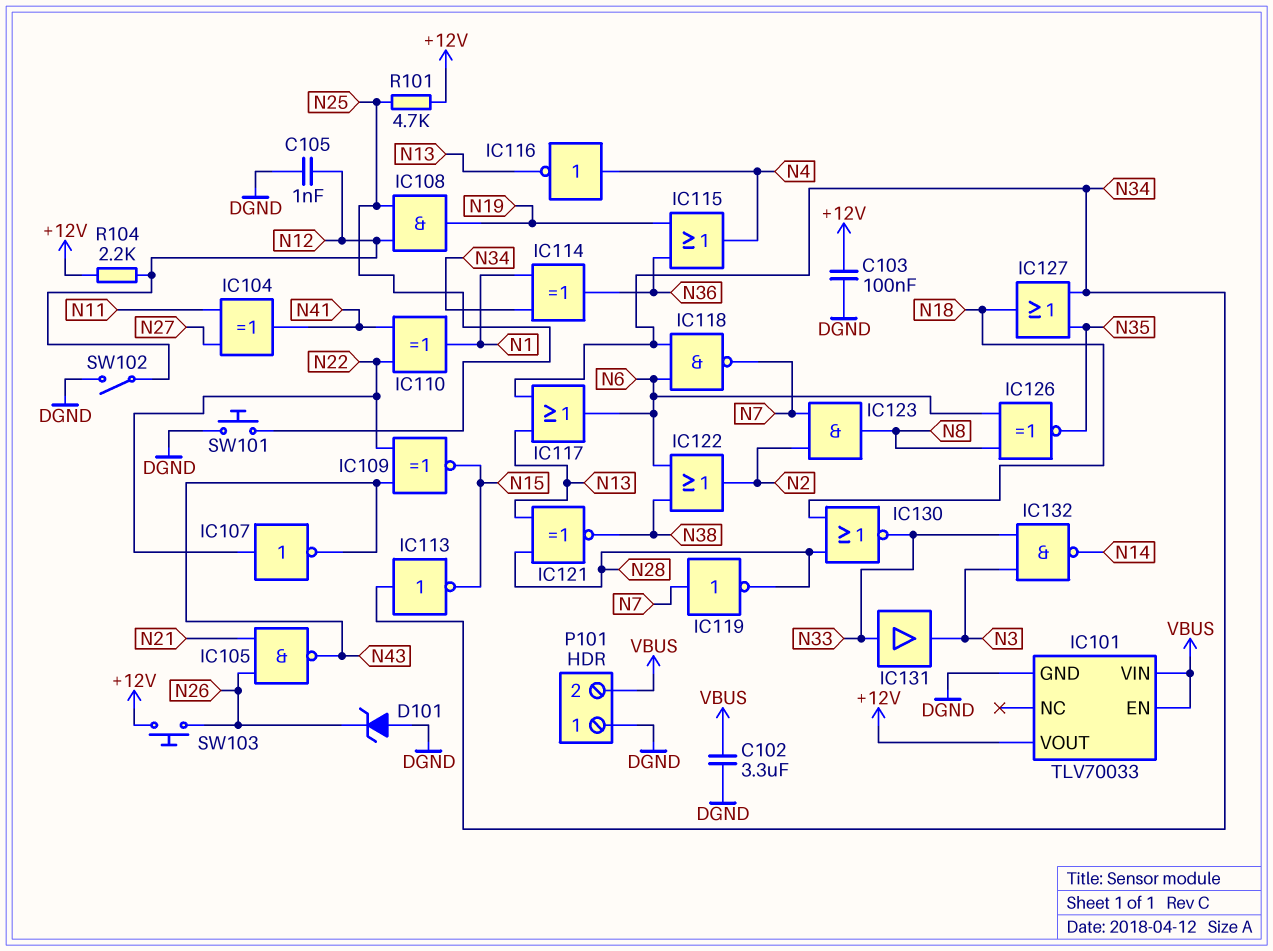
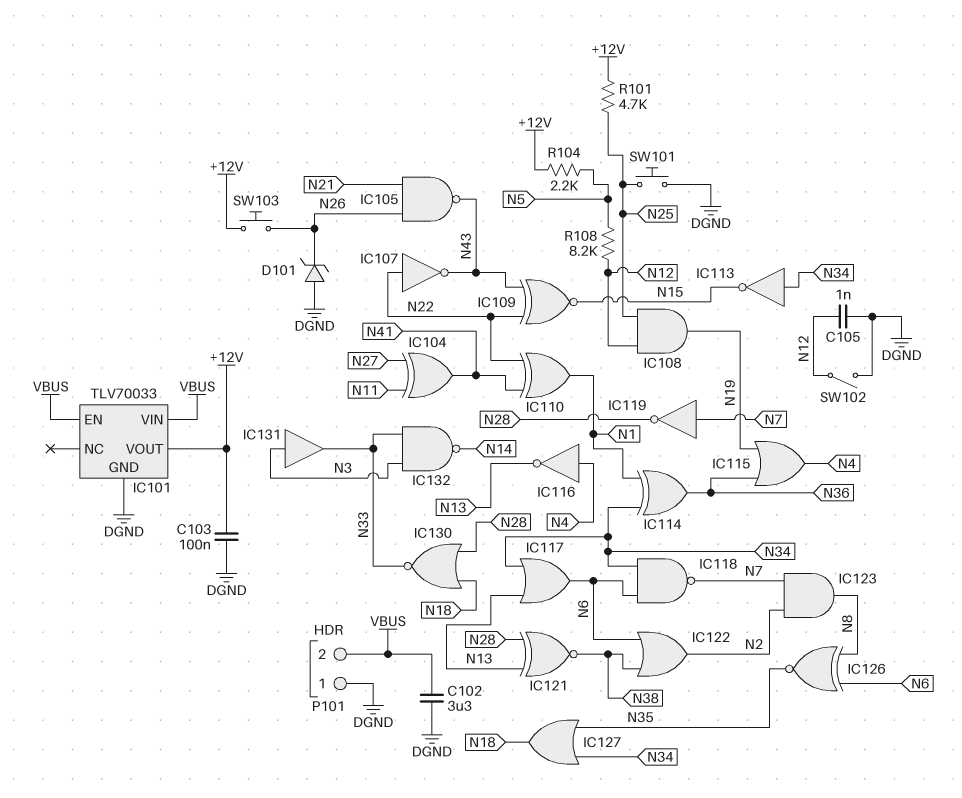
IC131: buffer (in N33, out N3) -> buffer (in N3, out N33)
R104: 2.2k (+12V, N12) -> 2.2k (+12V, N5)
R108: none -> 8.2k (N5, N12)

